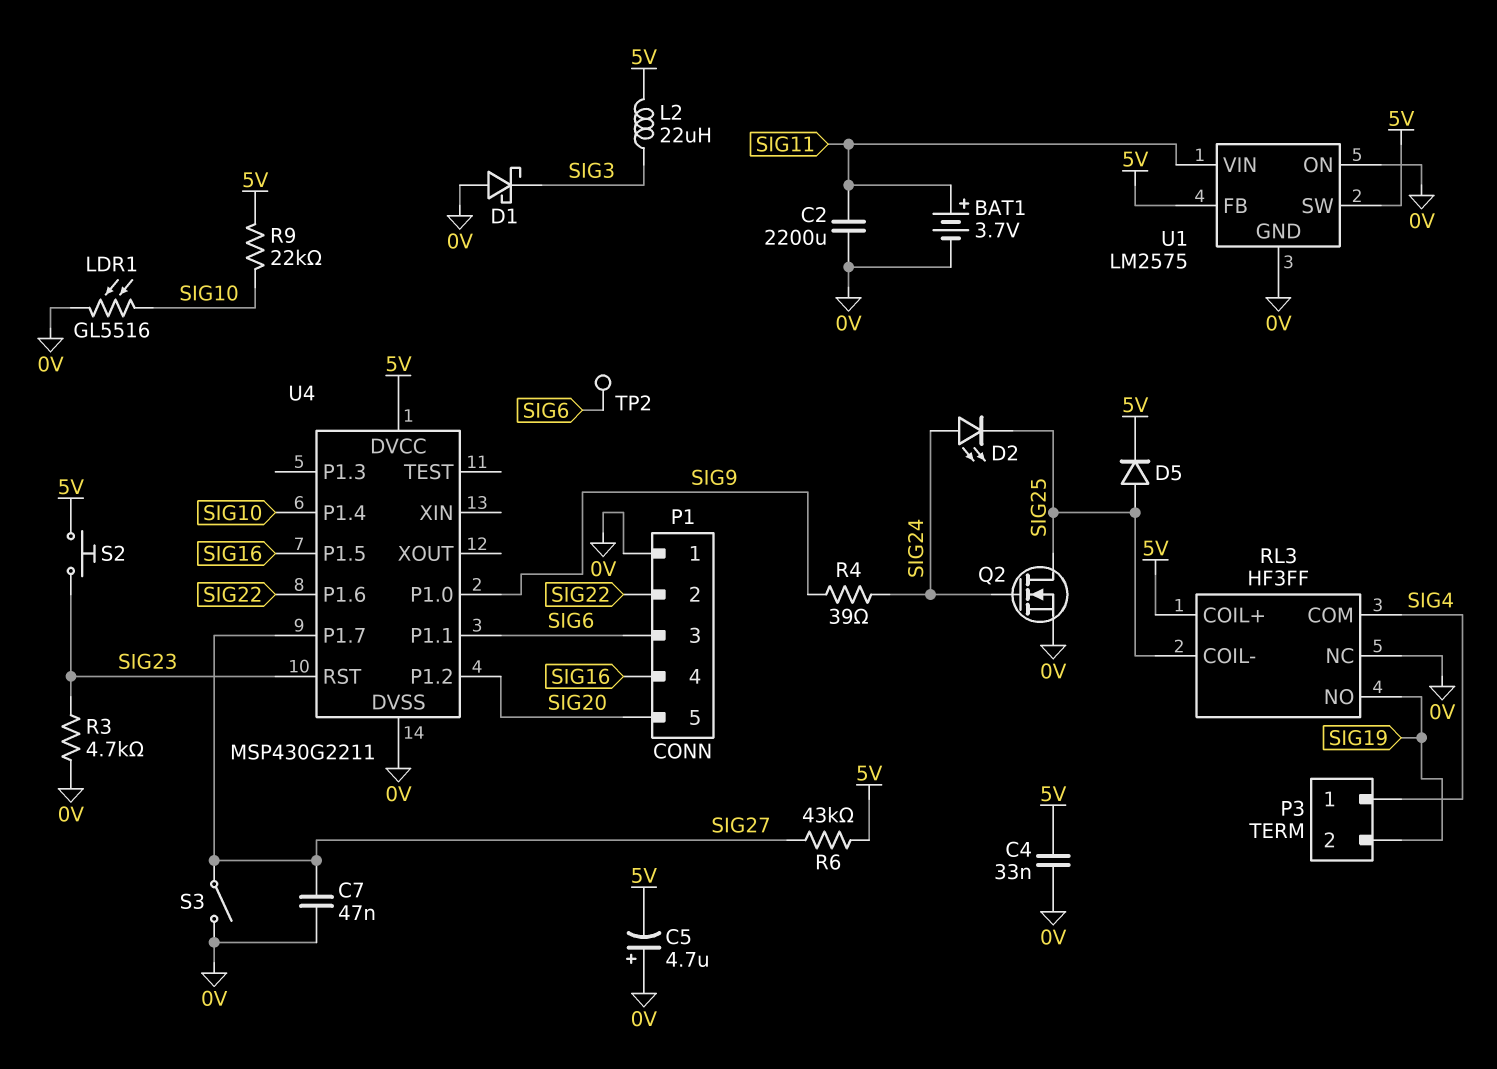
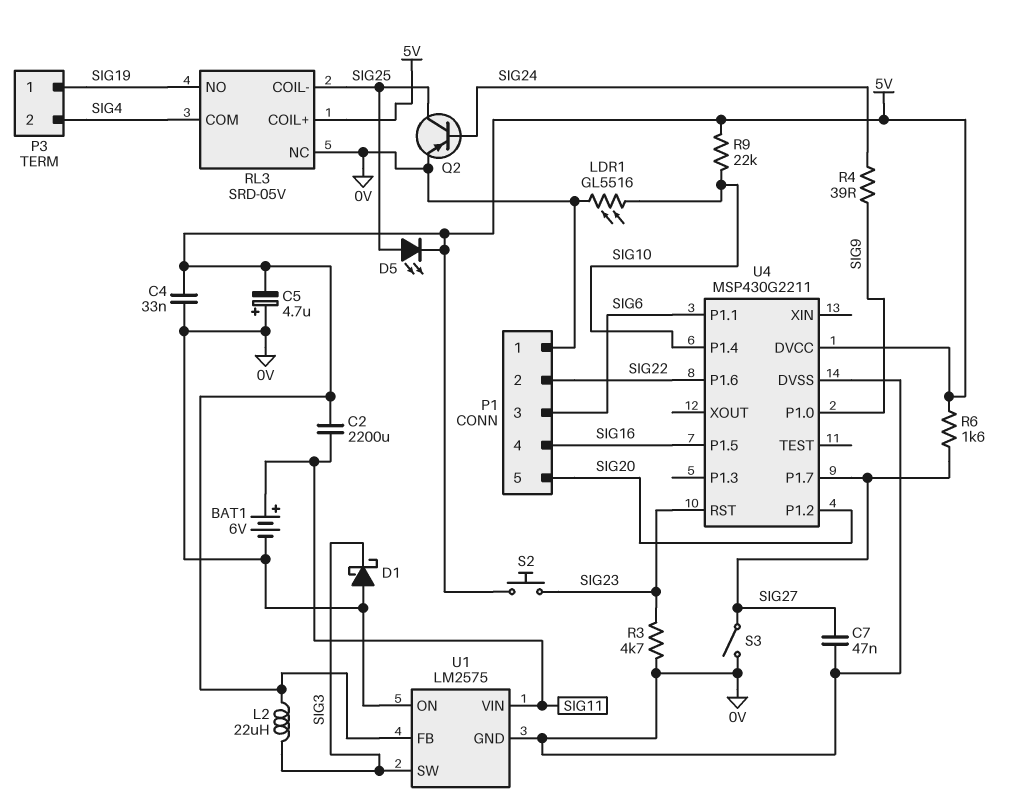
BAT1: 3.7V (plus SIG11, minus 0V) -> 6V (plus SIG11, minus 0V)
C2: 2200uF (0V, SIG11) -> 2200uF (5V, SIG11)
D2: LED (A SIG24, K SIG25) -> none
D5: diode (A SIG25, K 5V) -> LED (A SIG25, K 5V)
P3 pin 1: SIG4 -> SIG19
P3 pin 2: SIG19 -> SIG4
Q2: NMOS (G SIG24, D SIG25, S 0V) -> PNP (B SIG24, C SIG25, E 0V)
R6: 43k (5V, SIG27) -> 1.6k (5V, SIG27)
RL3: HF3FF -> SRD-05V
TP2: test point (SIG6) -> none
U1 pin SW: 5V -> SIG3

